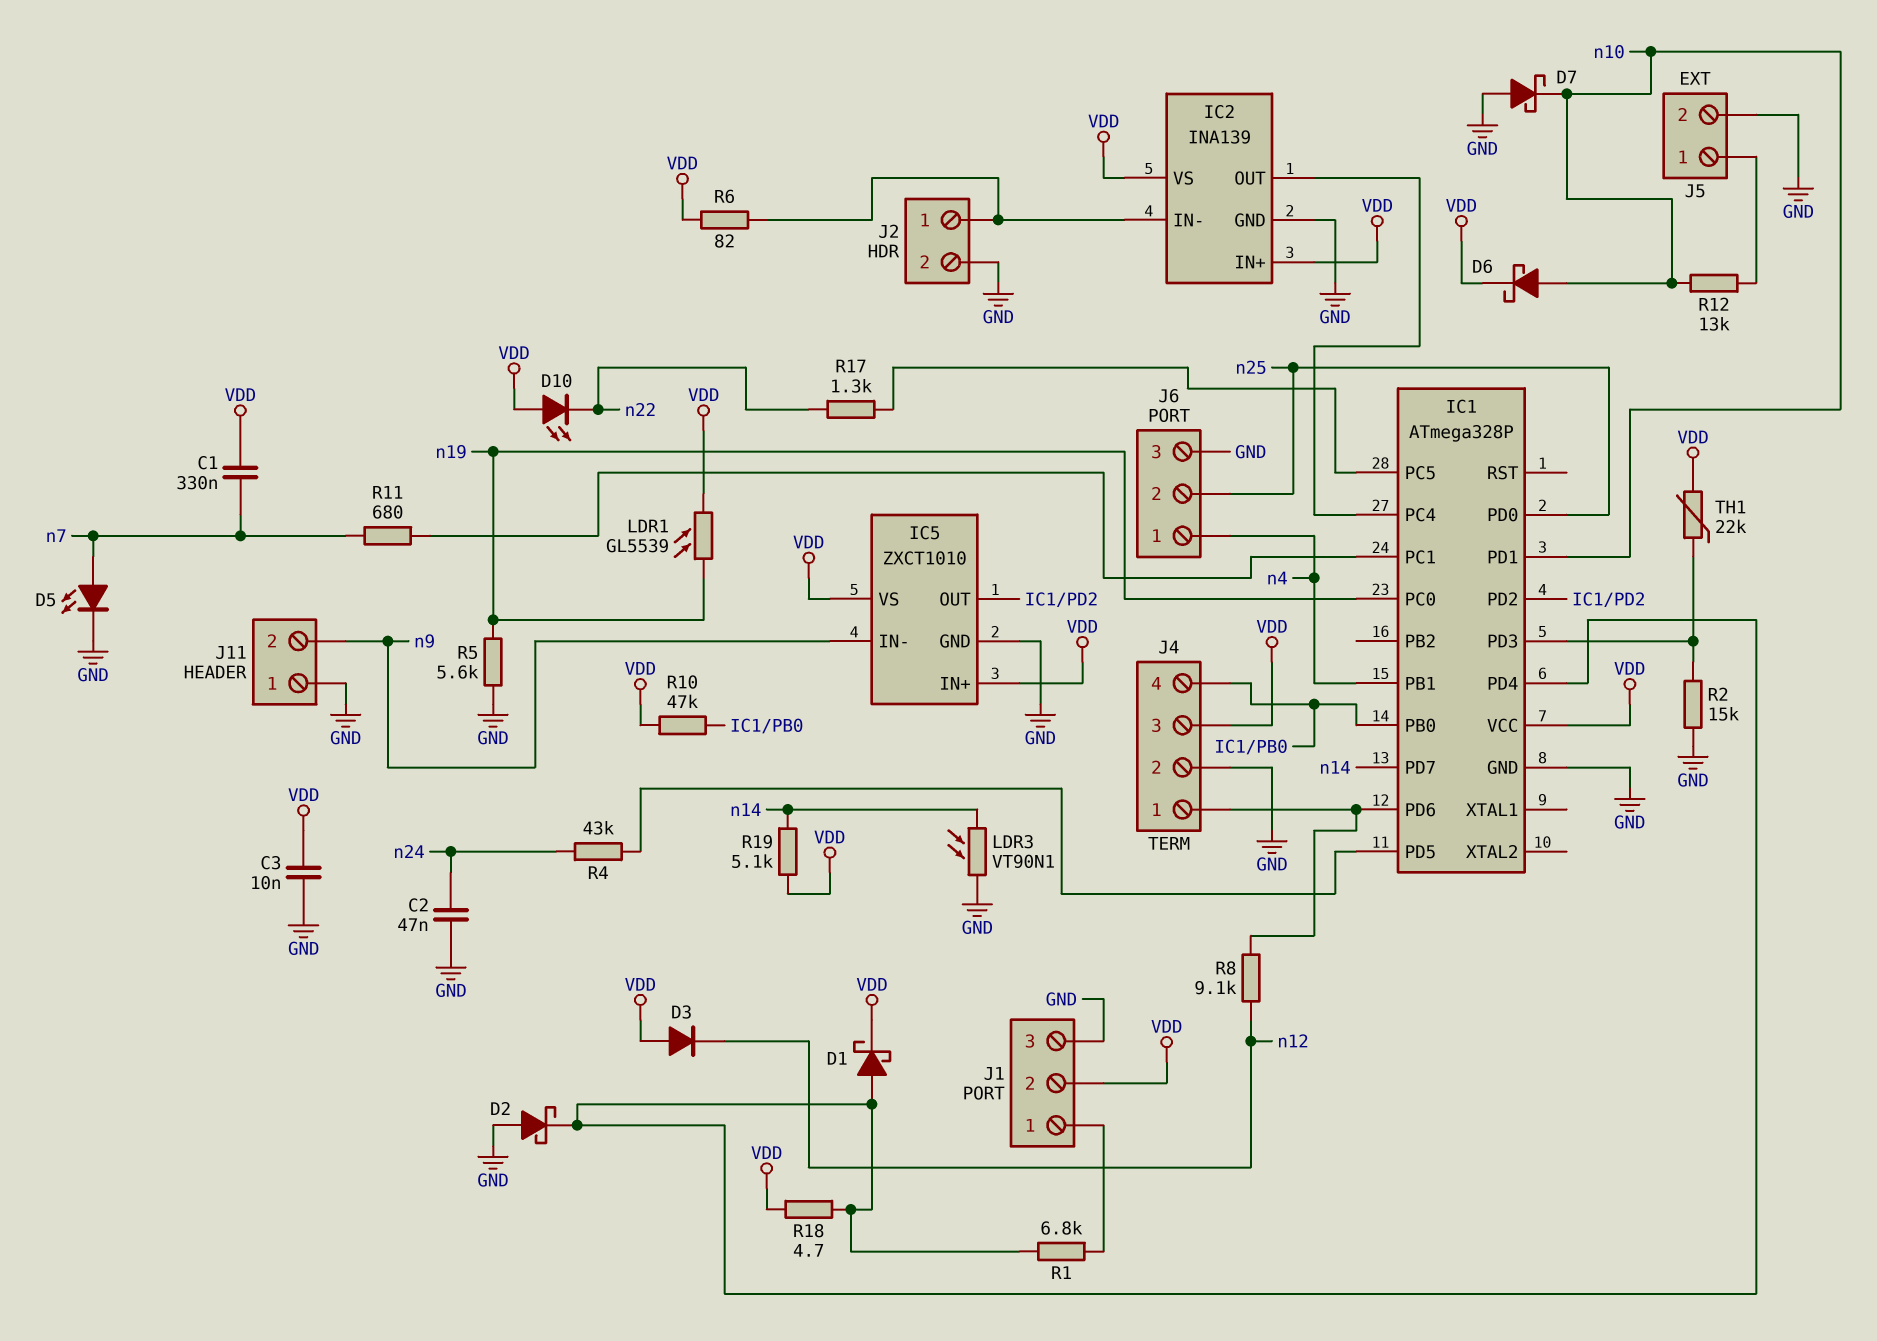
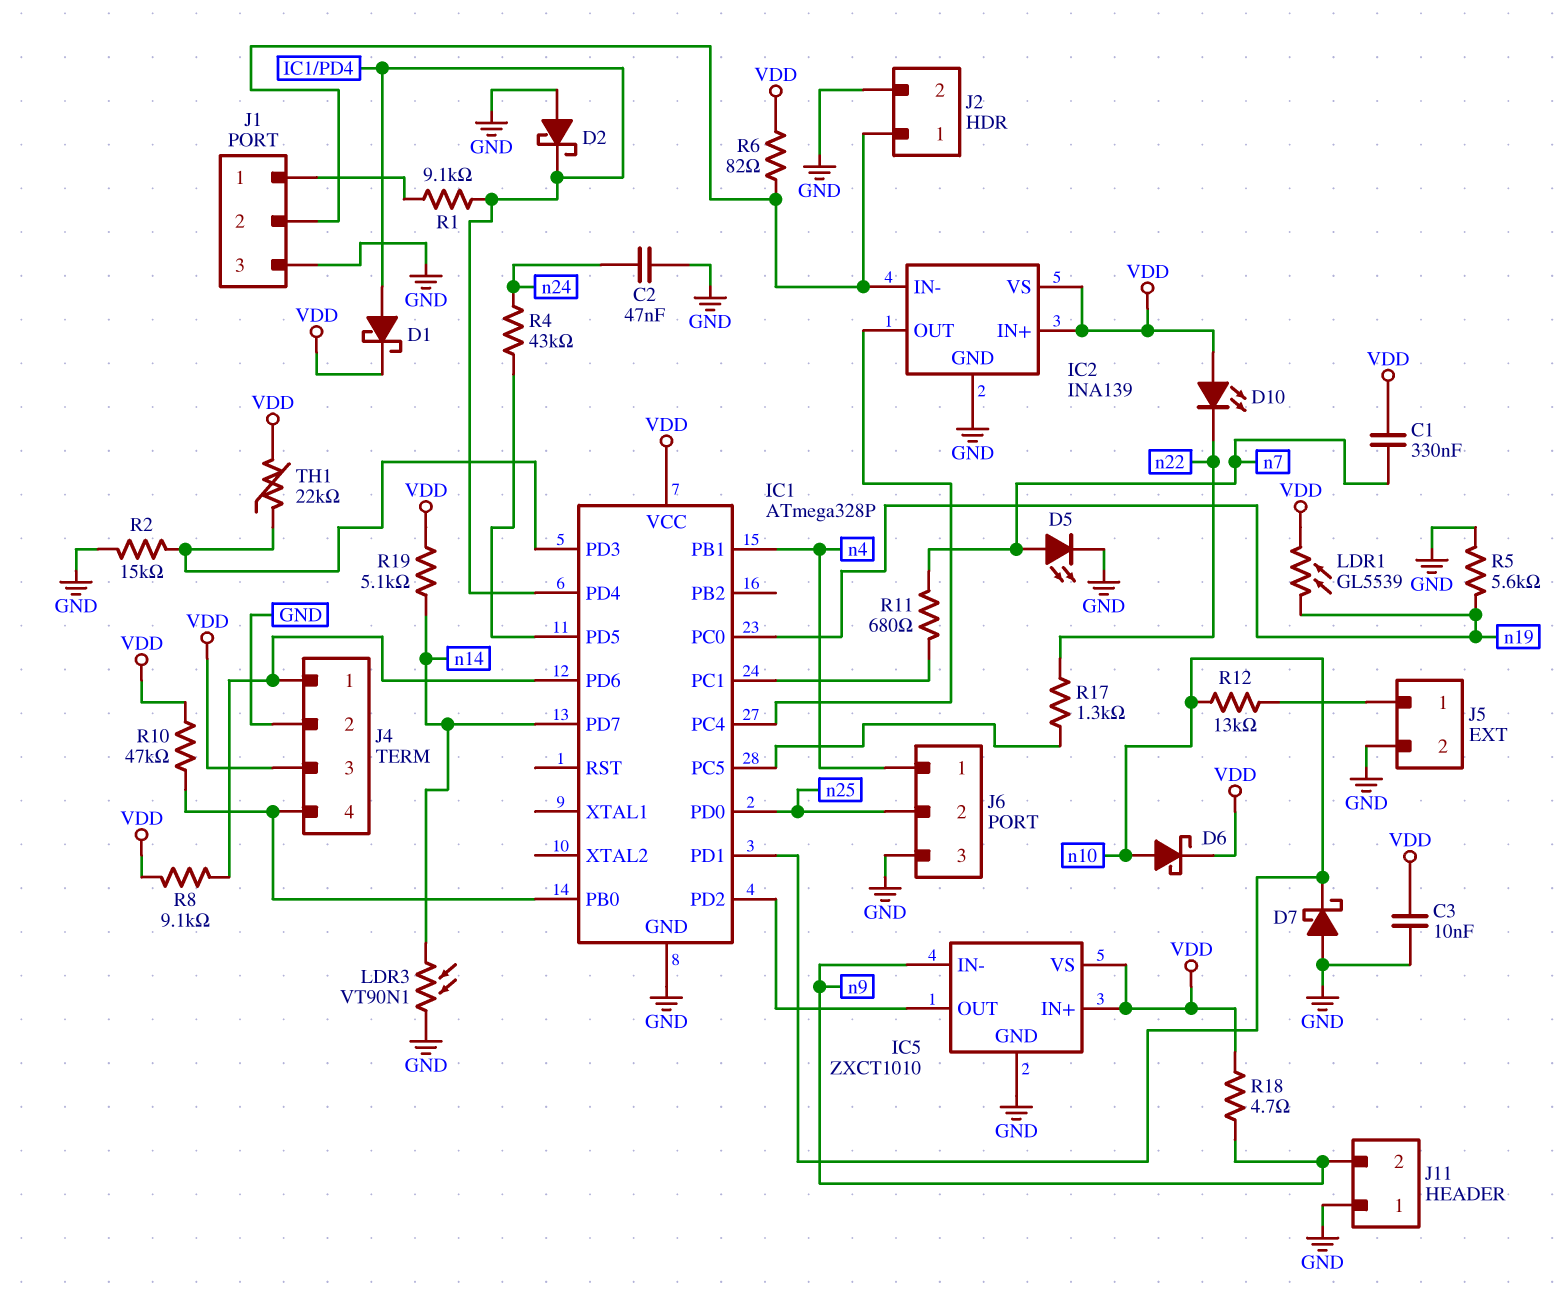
D3: diode (A VDD, K n12) -> none
J1 pin 2: VDD -> IC2/IN-
R1: 6.8k (IC1/PD4, J1/1) -> 9.1k (IC1/PD4, J1/1)
R8: 9.1k (IC1/PD6, n12) -> 9.1k (IC1/PD6, VDD)
R18: 4.7 (IC1/PD4, VDD) -> 4.7 (VDD, n9)

